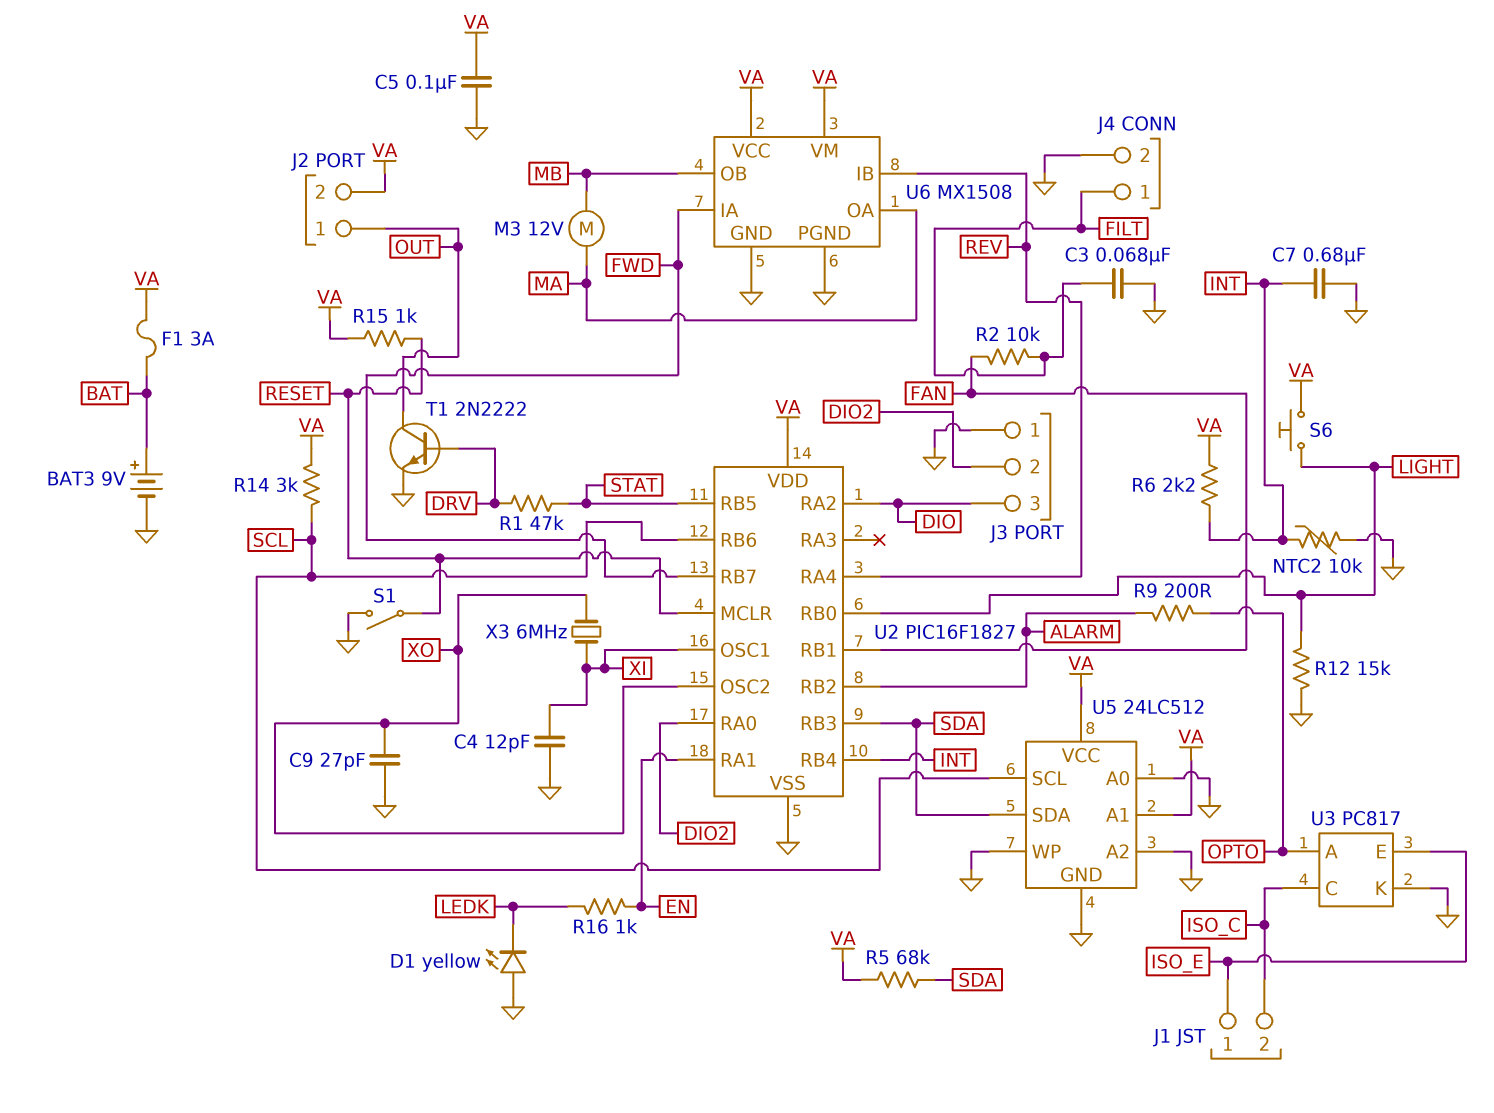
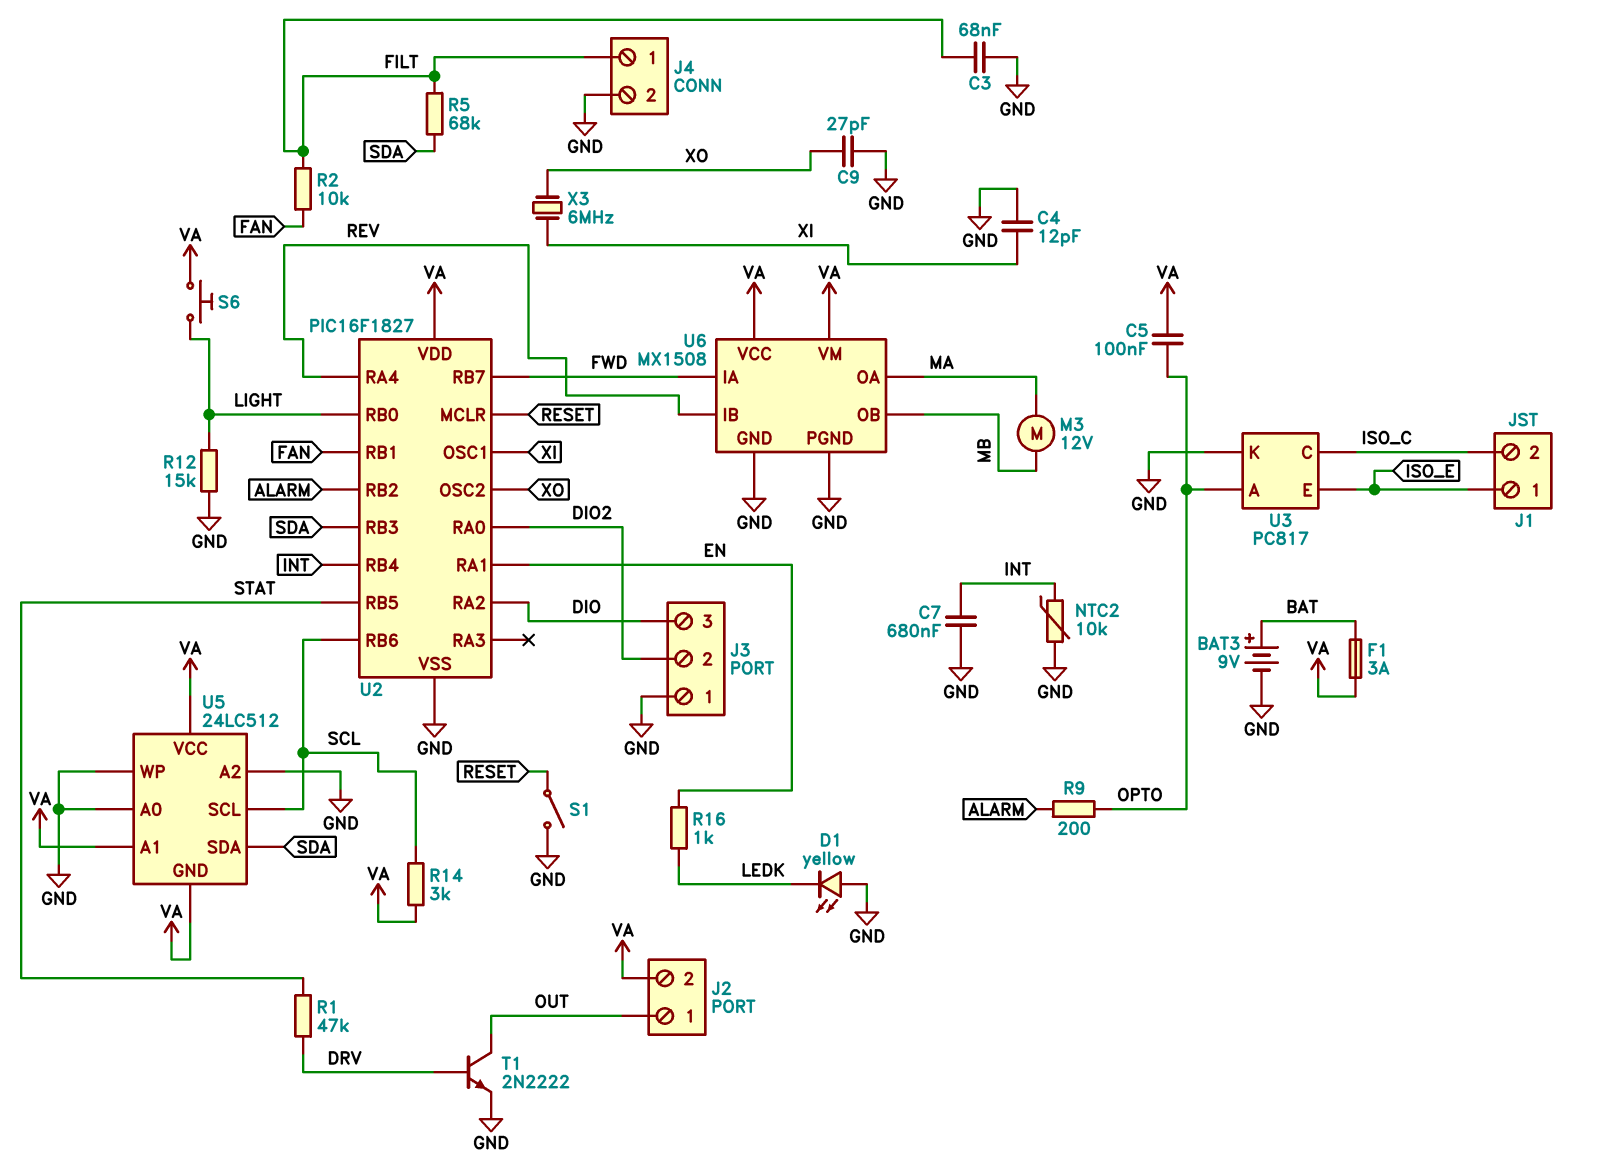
C5: 100nF (GND, VA) -> 100nF (OPTO, VA)
R5: 68k (SDA, VA) -> 68k (FILT, SDA)
R6: 2.2k (INT, VA) -> none
R15: 1k (RESET, VA) -> none
U5 pin GND: GND -> VA

